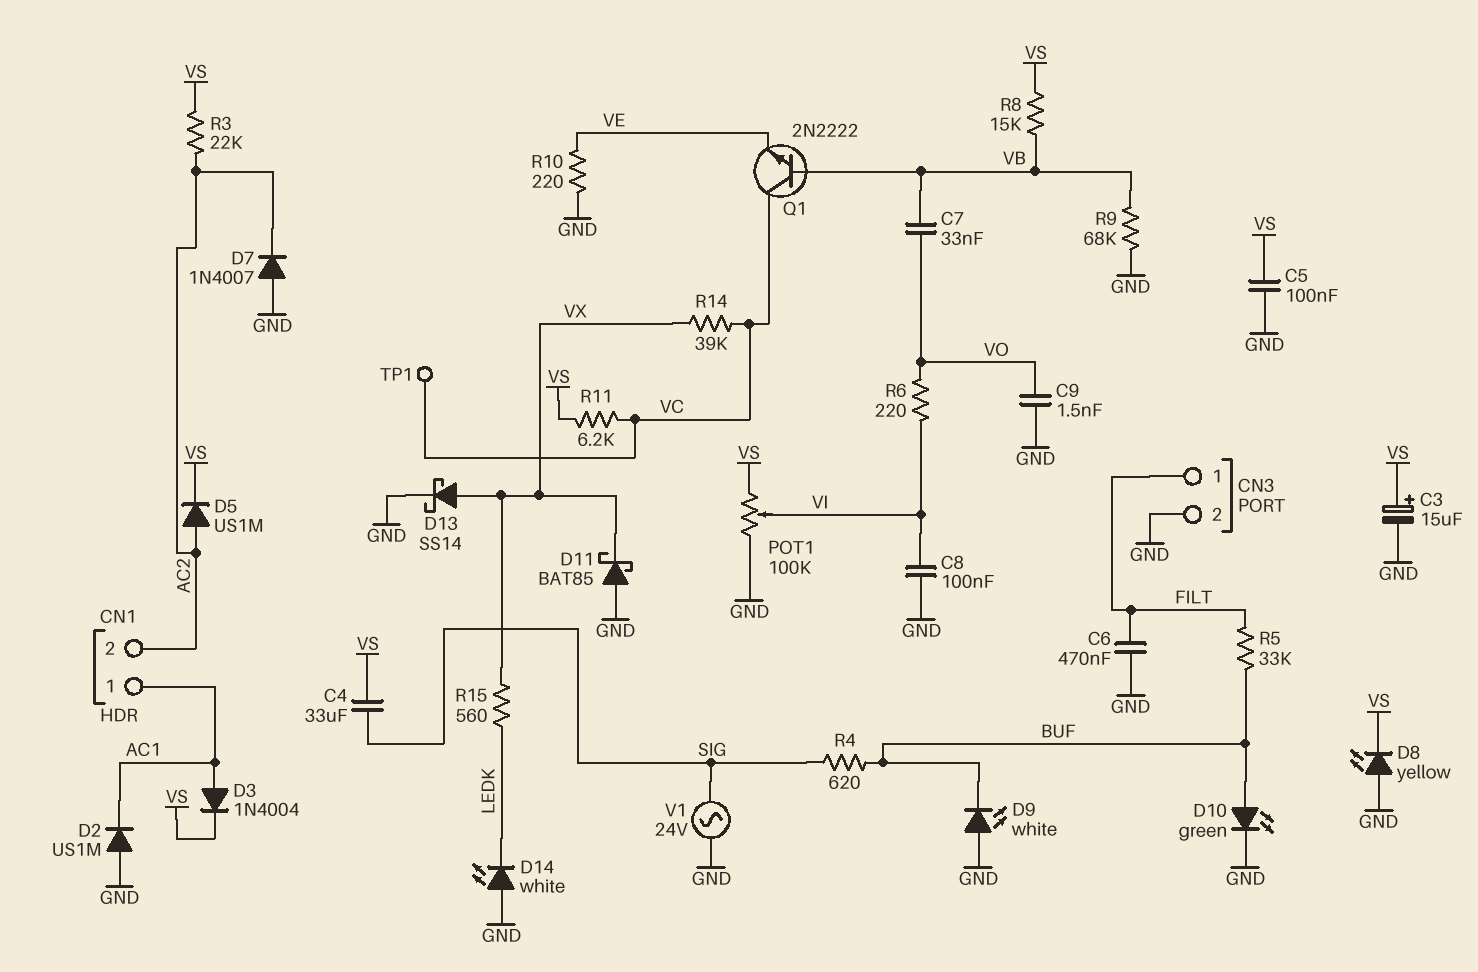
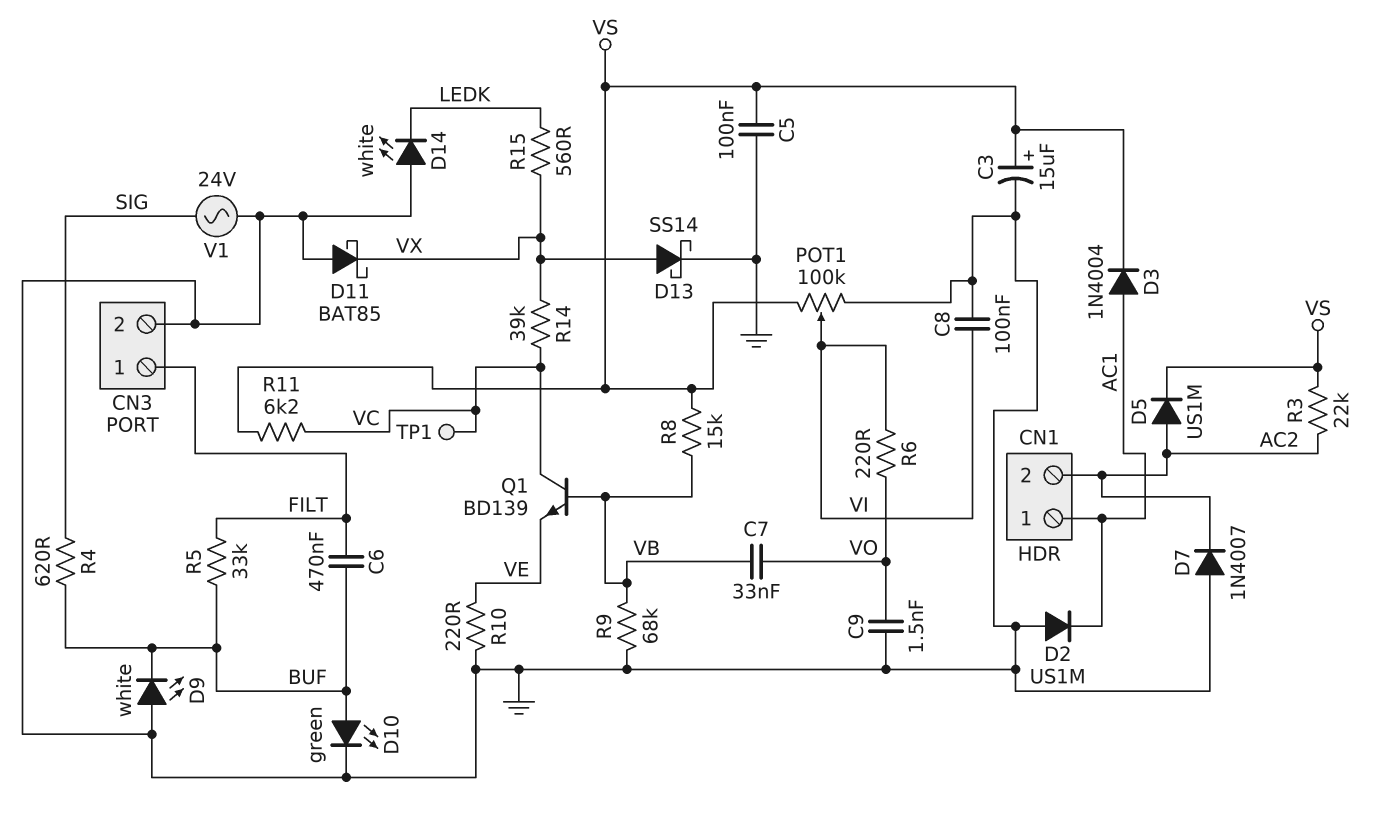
C4: 33uF (SIG, VS) -> none
C6: 470nF (FILT, GND) -> 470nF (BUF, FILT)
D8: LED yellow (A GND, K VS) -> none
Q1: NPN 2N2222 (B VB, C VC, E VE) -> NPN BD139 (B VB, C VC, E VE)

